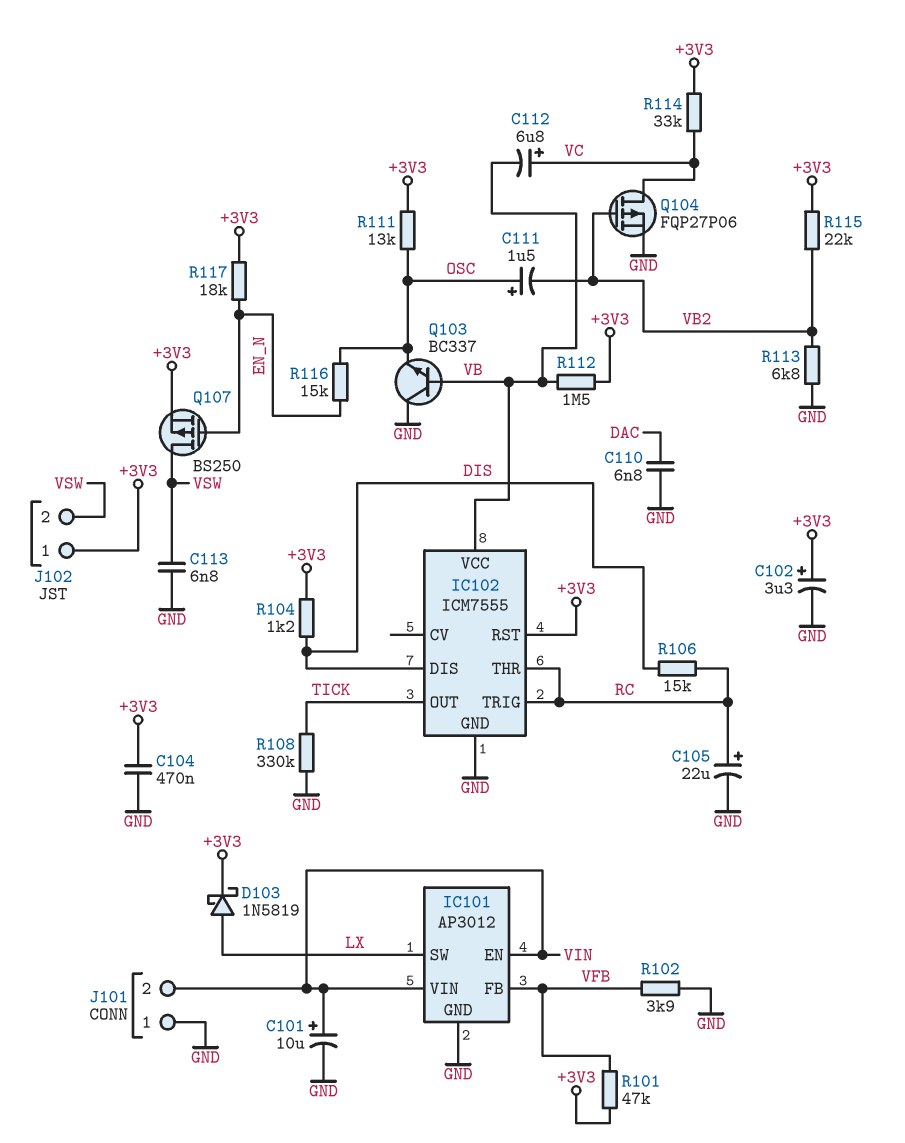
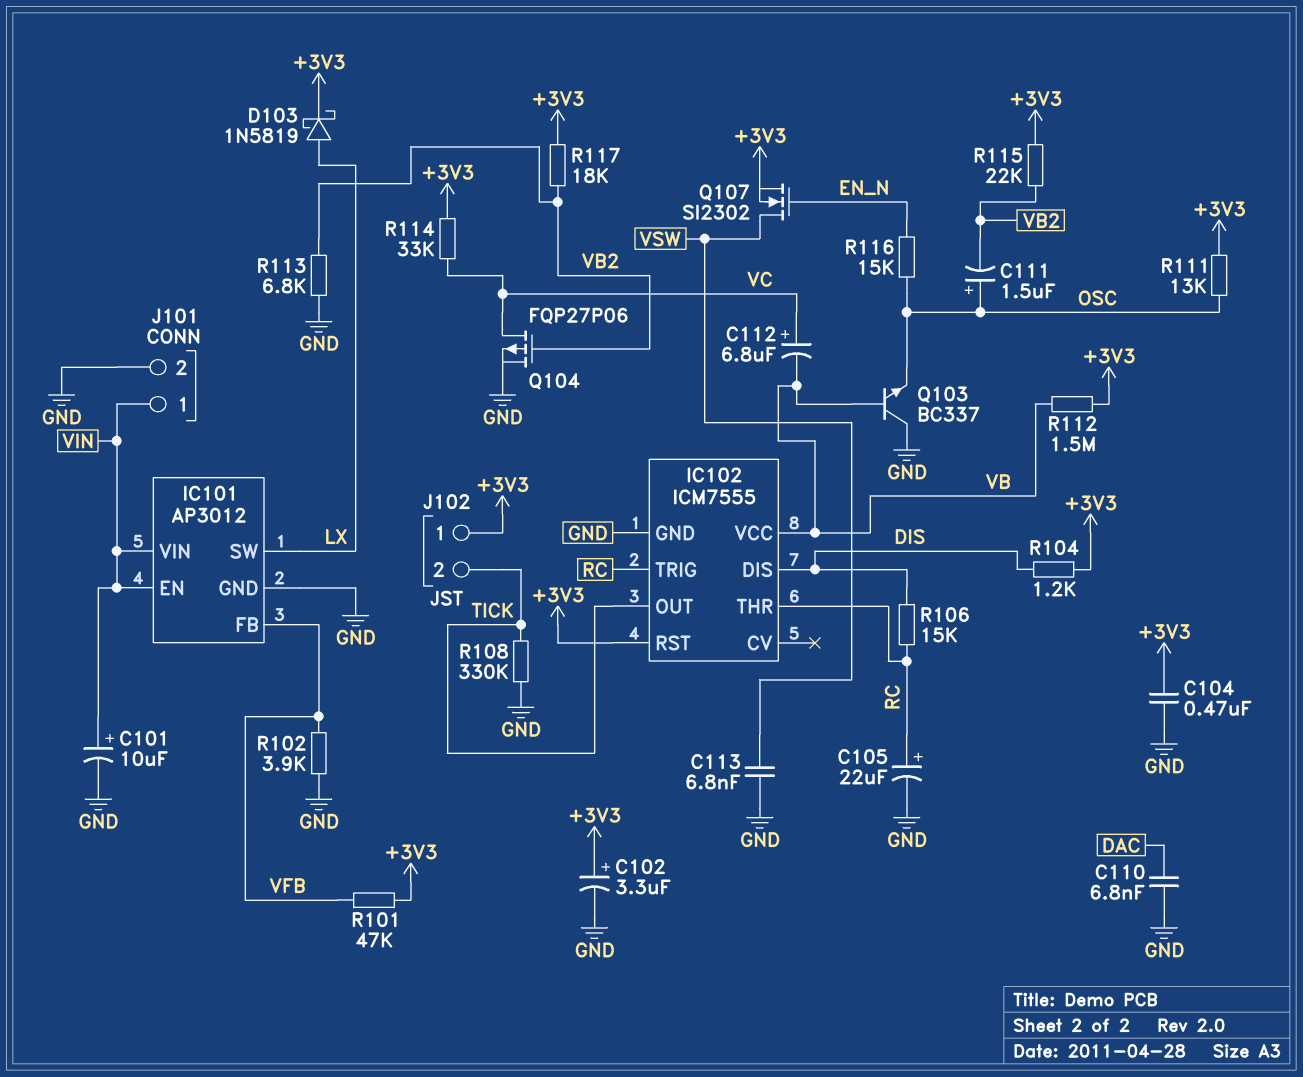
J101 pin 1: GND -> VIN
J101 pin 2: VIN -> GND
J102 pin 2: VSW -> TICK
Q107: PMOS BS250 (G EN_N, D VSW, S +3V3) -> NMOS SI2302 (G EN_N, D VSW, S +3V3)
R117: 18k (+3V3, EN_N) -> 18k (+3V3, VB2)

